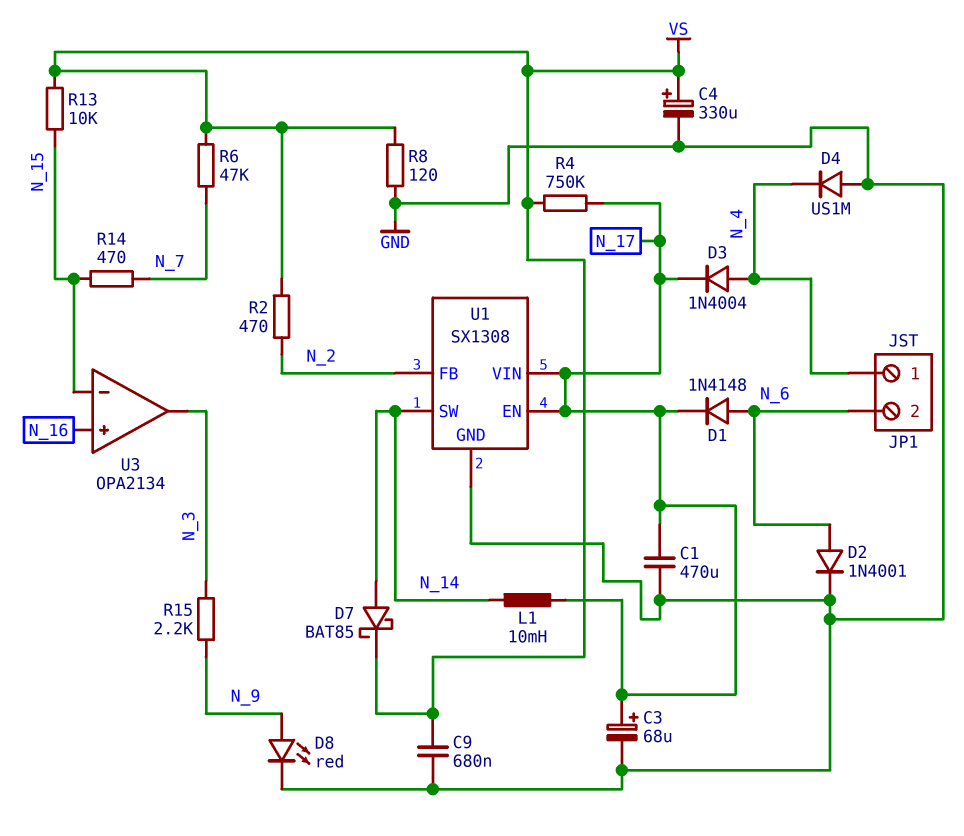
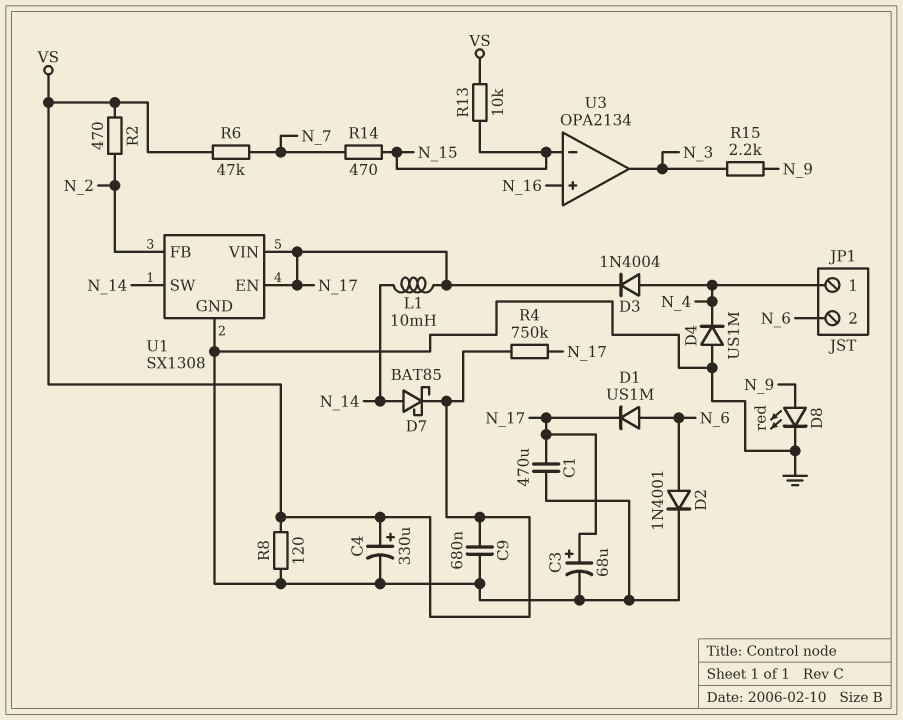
D1: diode 1N4148 (A N_6, K N_17) -> diode US1M (A N_6, K N_17)

